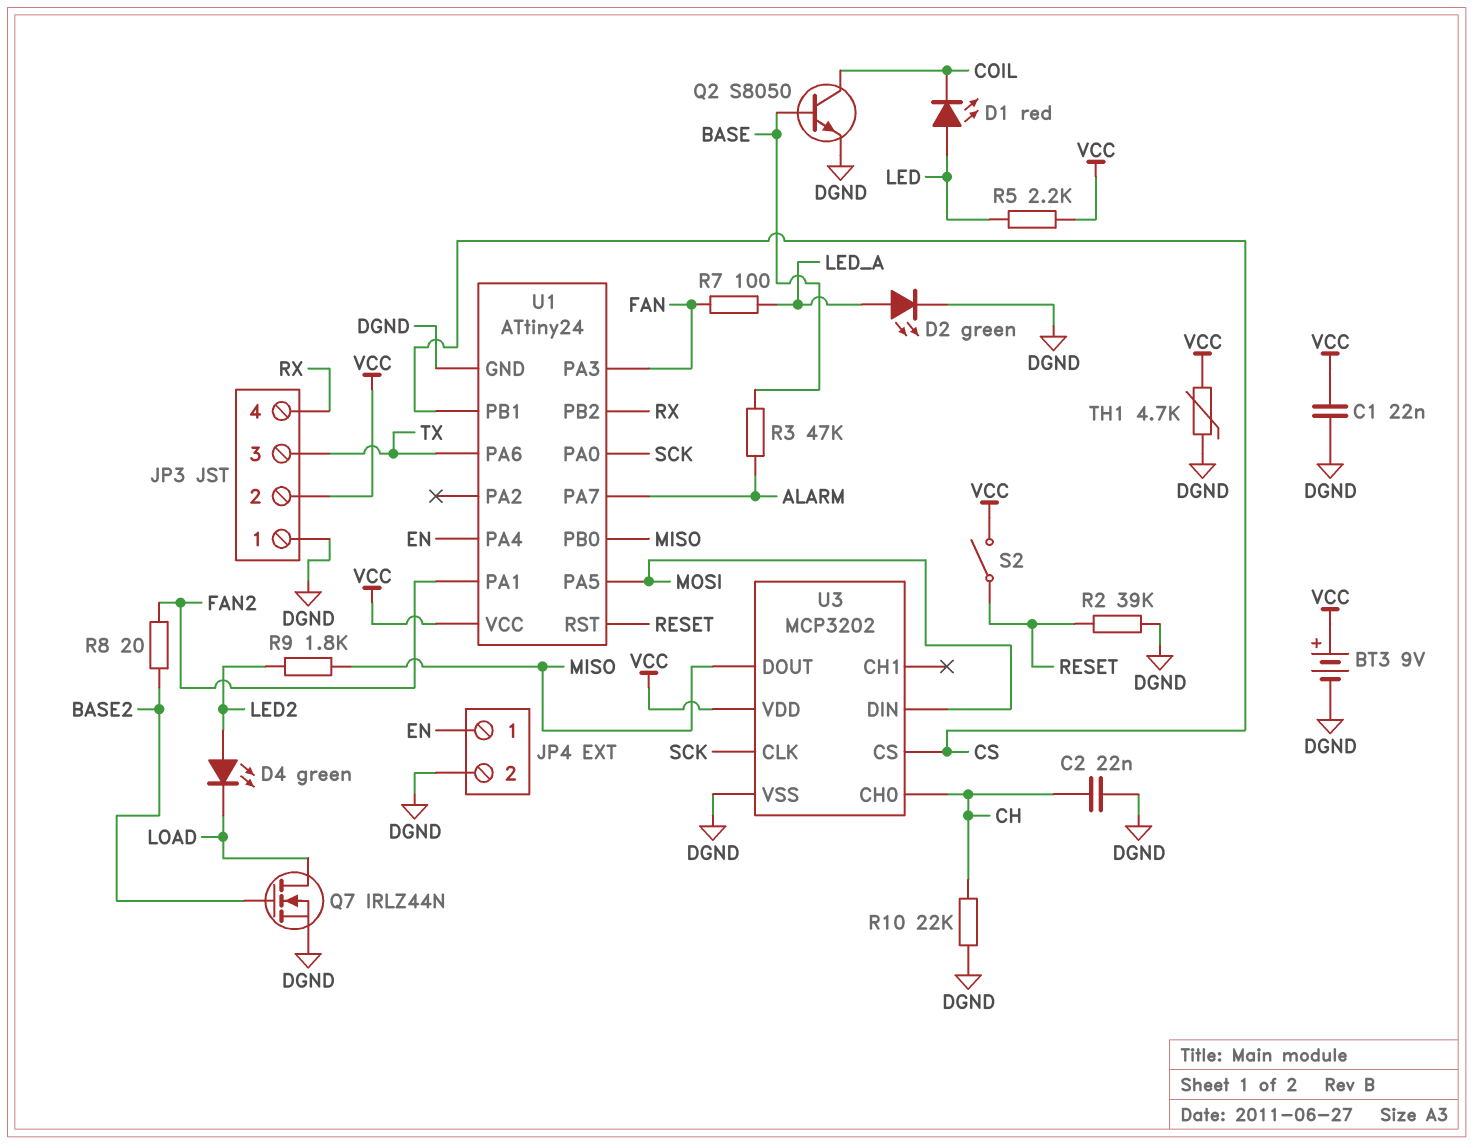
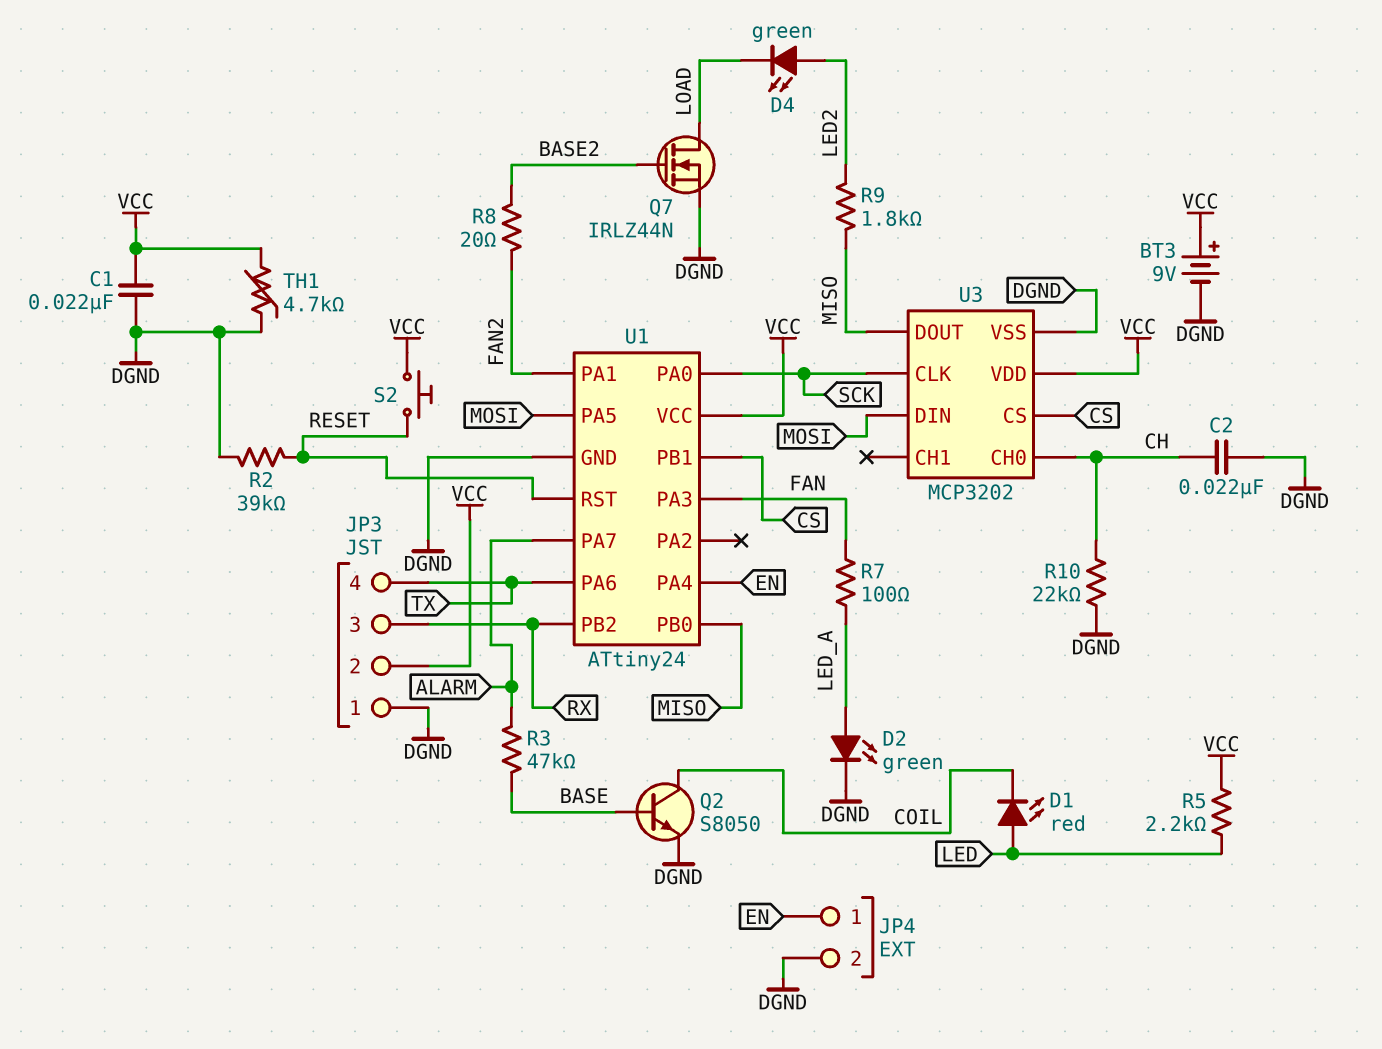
JP3 pin 3: TX -> RX
JP3 pin 4: RX -> TX
S2: switch (RESET, VCC) -> button (RESET, VCC)

